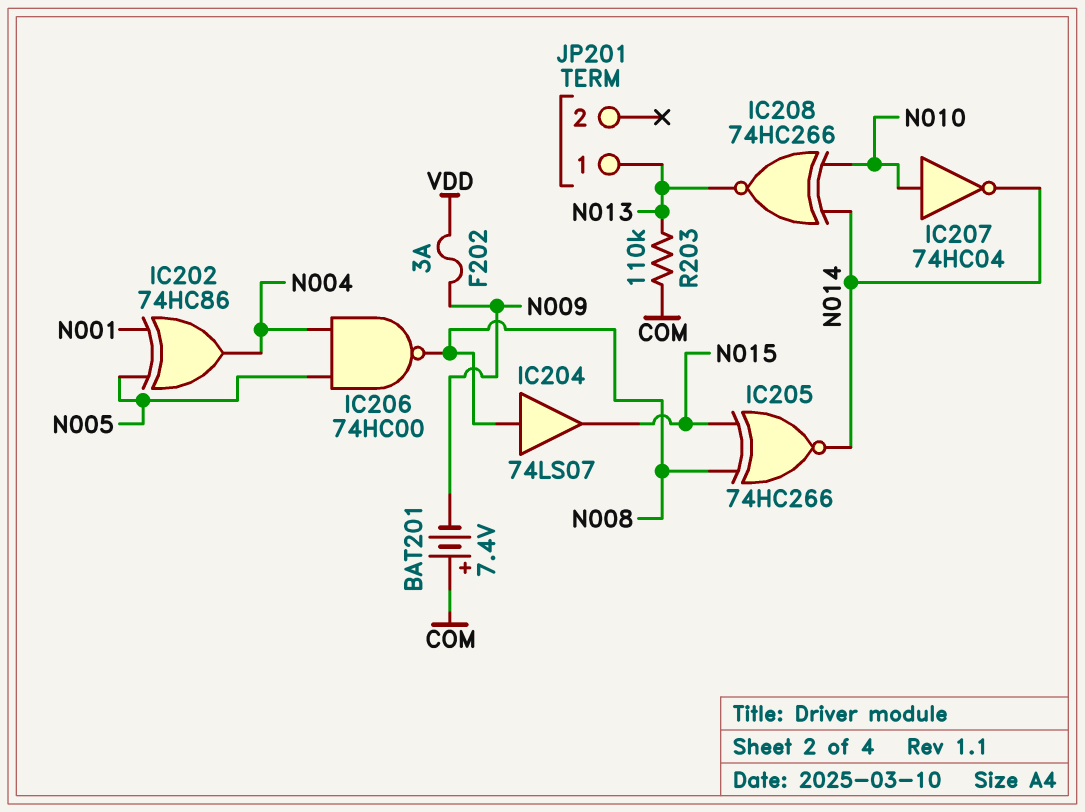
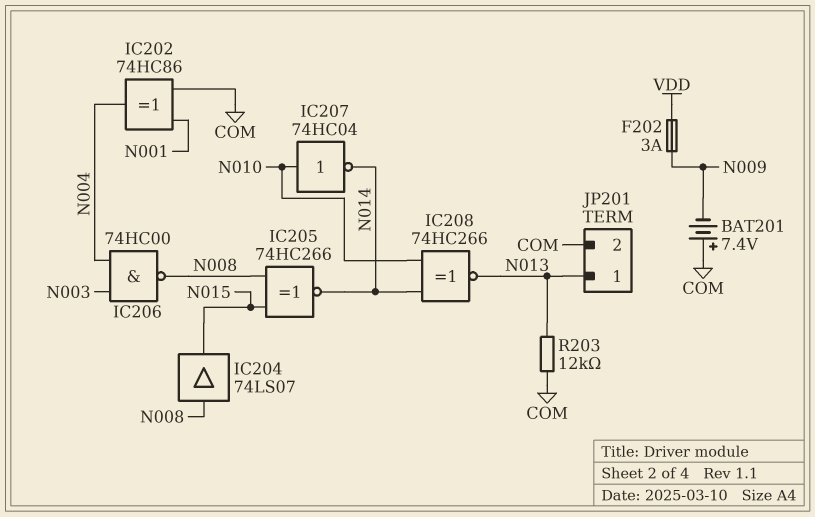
IC202: XOR 74HC86 (in N001, in N005, out N004) -> XOR 74HC86 (in COM, in N001, out N004)
IC206: NAND 74HC00 (in N004, in N005, out N008) -> NAND 74HC00 (in N003, in N004, out N008)
JP201 pin 2: none -> COM
R203: 110k (COM, N013) -> 12k (COM, N013)

